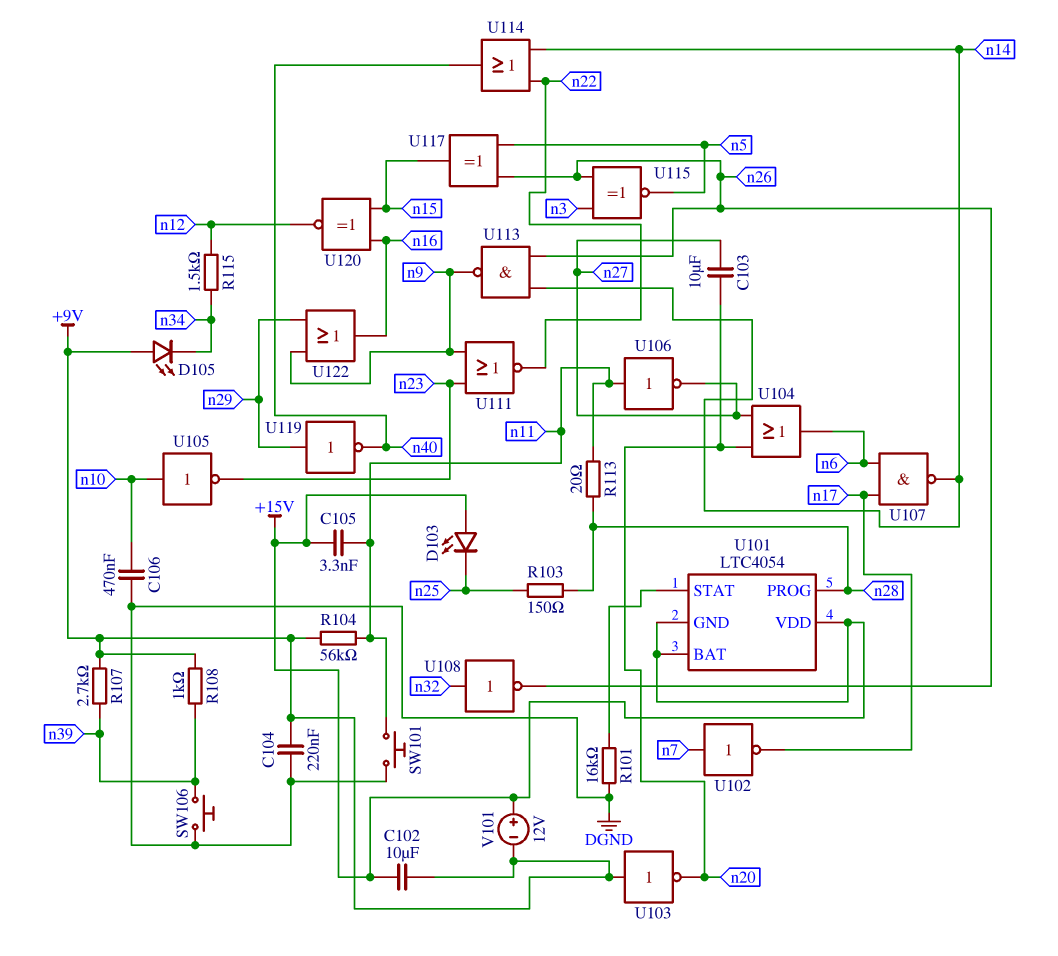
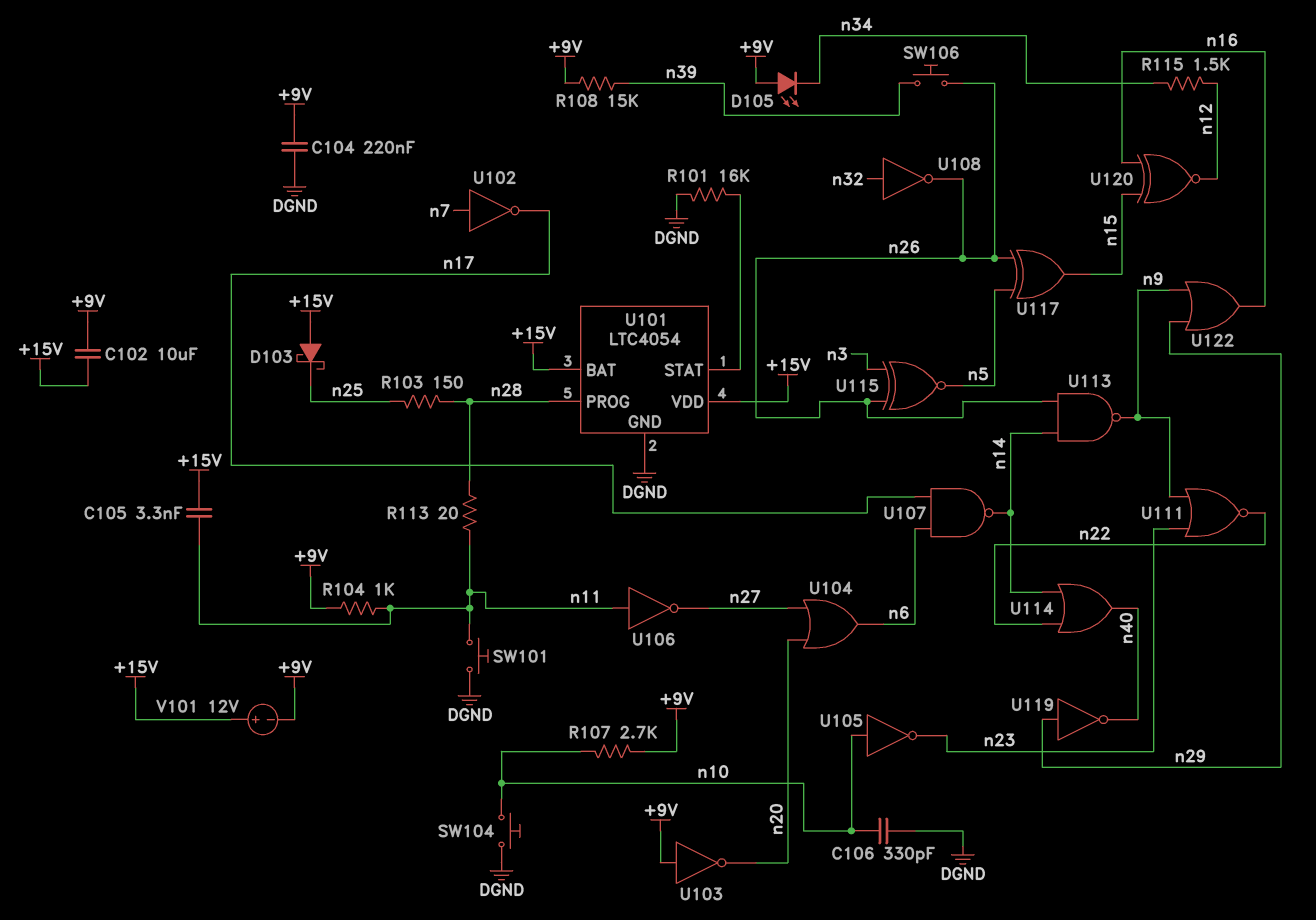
C103: 10uF (n20, n27) -> none
C106: 470nF (DGND, n10) -> 330pF (DGND, n10)
D103: LED (A +15V, K n25) -> schottky (A +15V, K n25)
R104: 56k (+9V, n11) -> 1k (+9V, n11)
R107: 2.7k (+9V, n39) -> 2.7k (+9V, n10)
R108: 1k (+9V, n39) -> 15k (+9V, n39)
SW104: none -> button (DGND, n10)
SW106: button (DGND, n39) -> button (n26, n39)
U101 pin GND: +15V -> DGND

